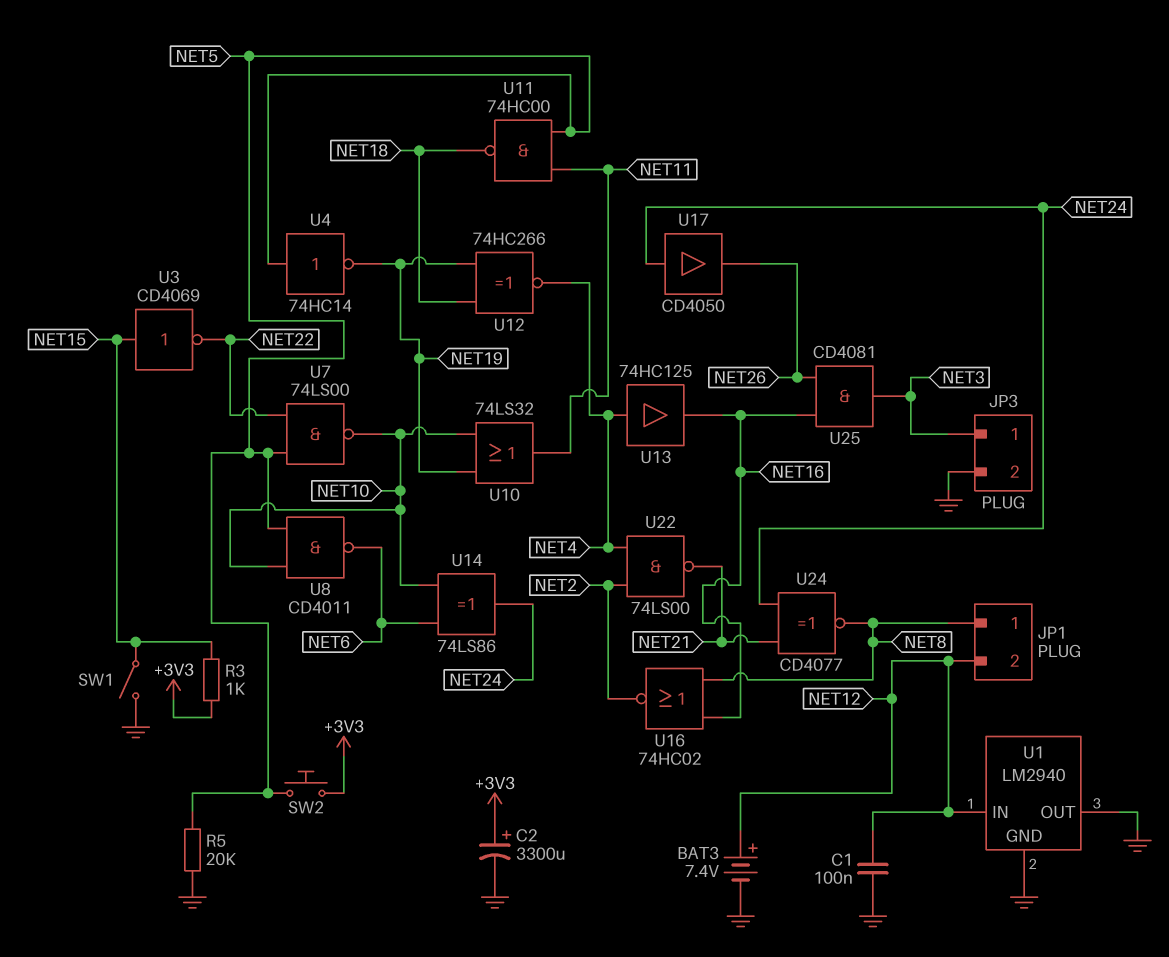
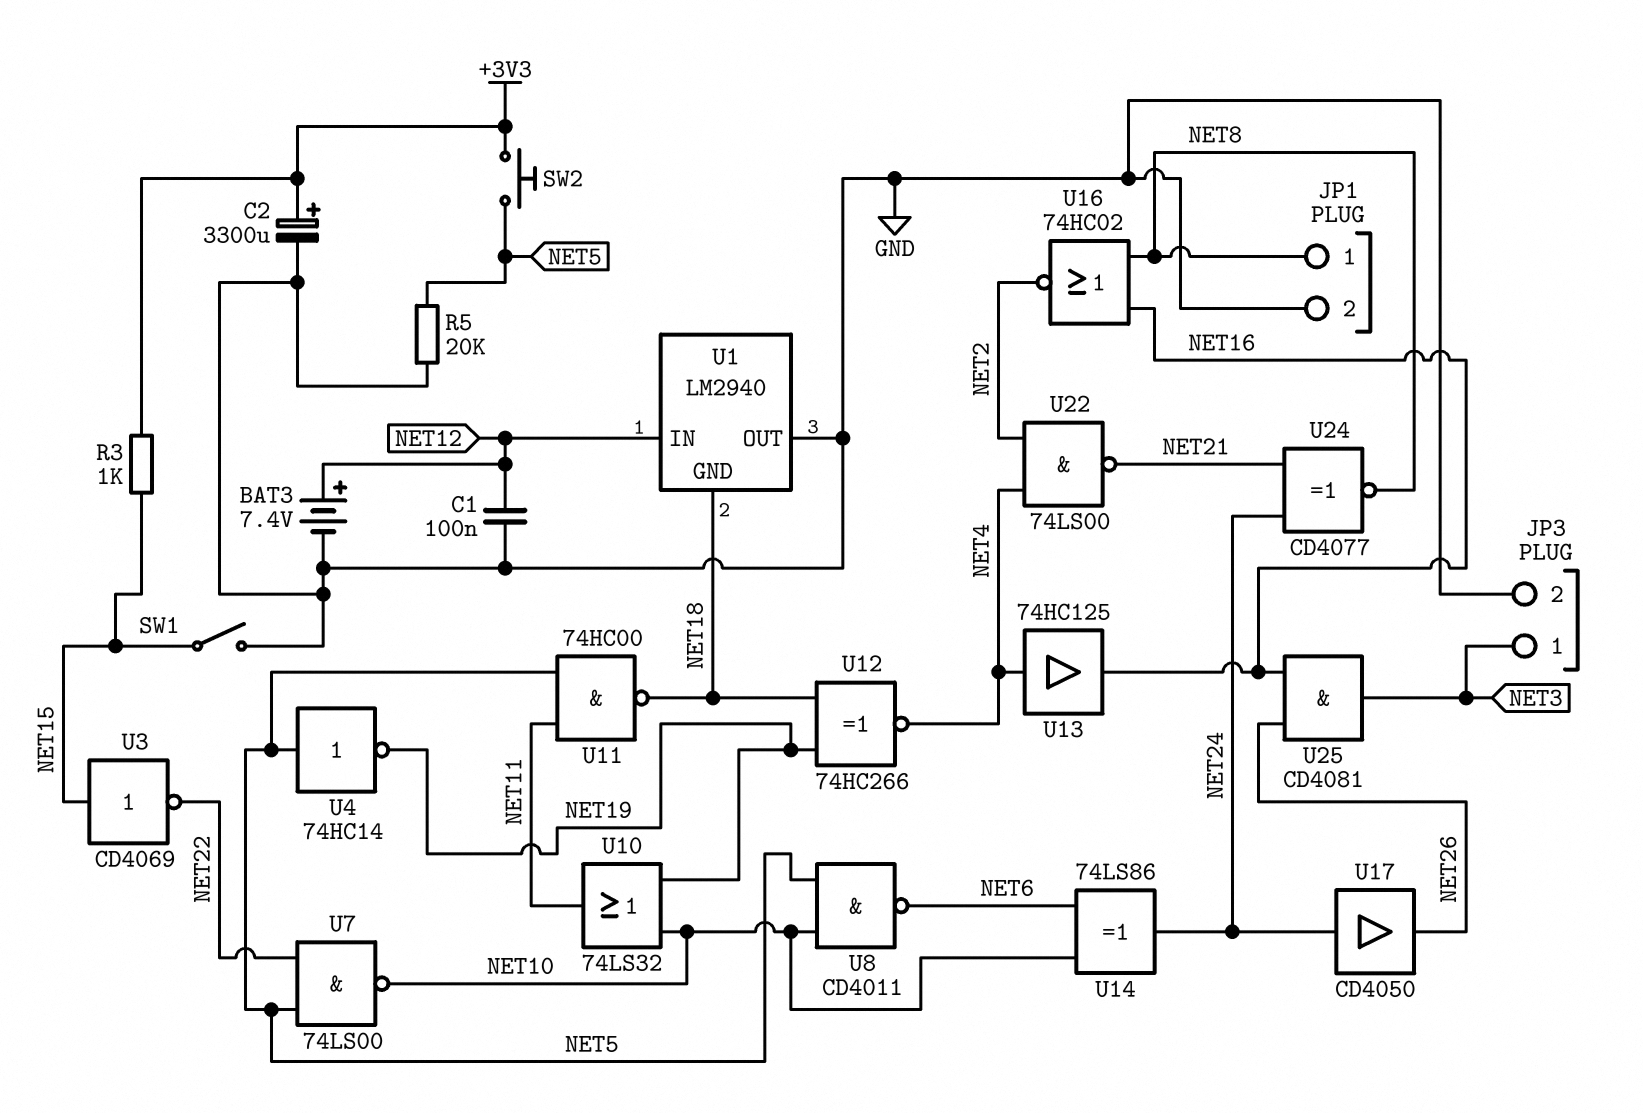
JP1 pin 2: NET12 -> GND
U1 pin GND: GND -> NET18

